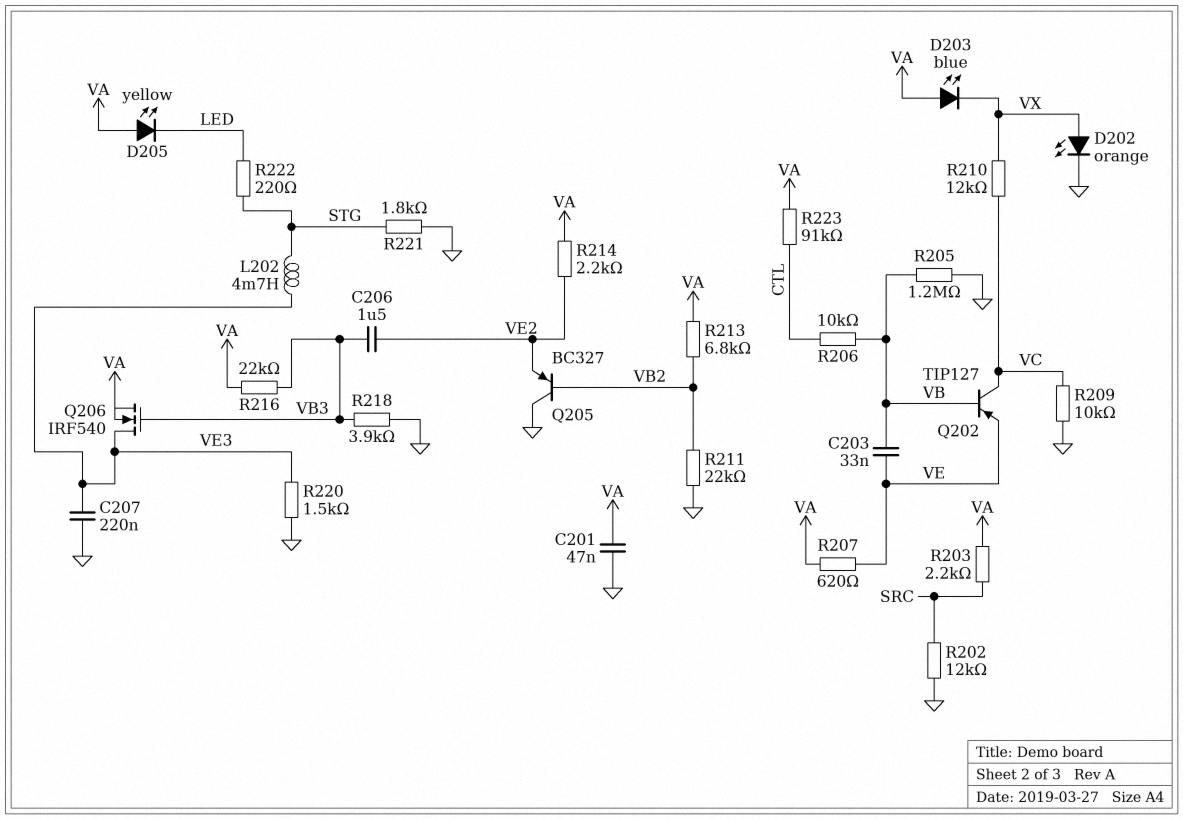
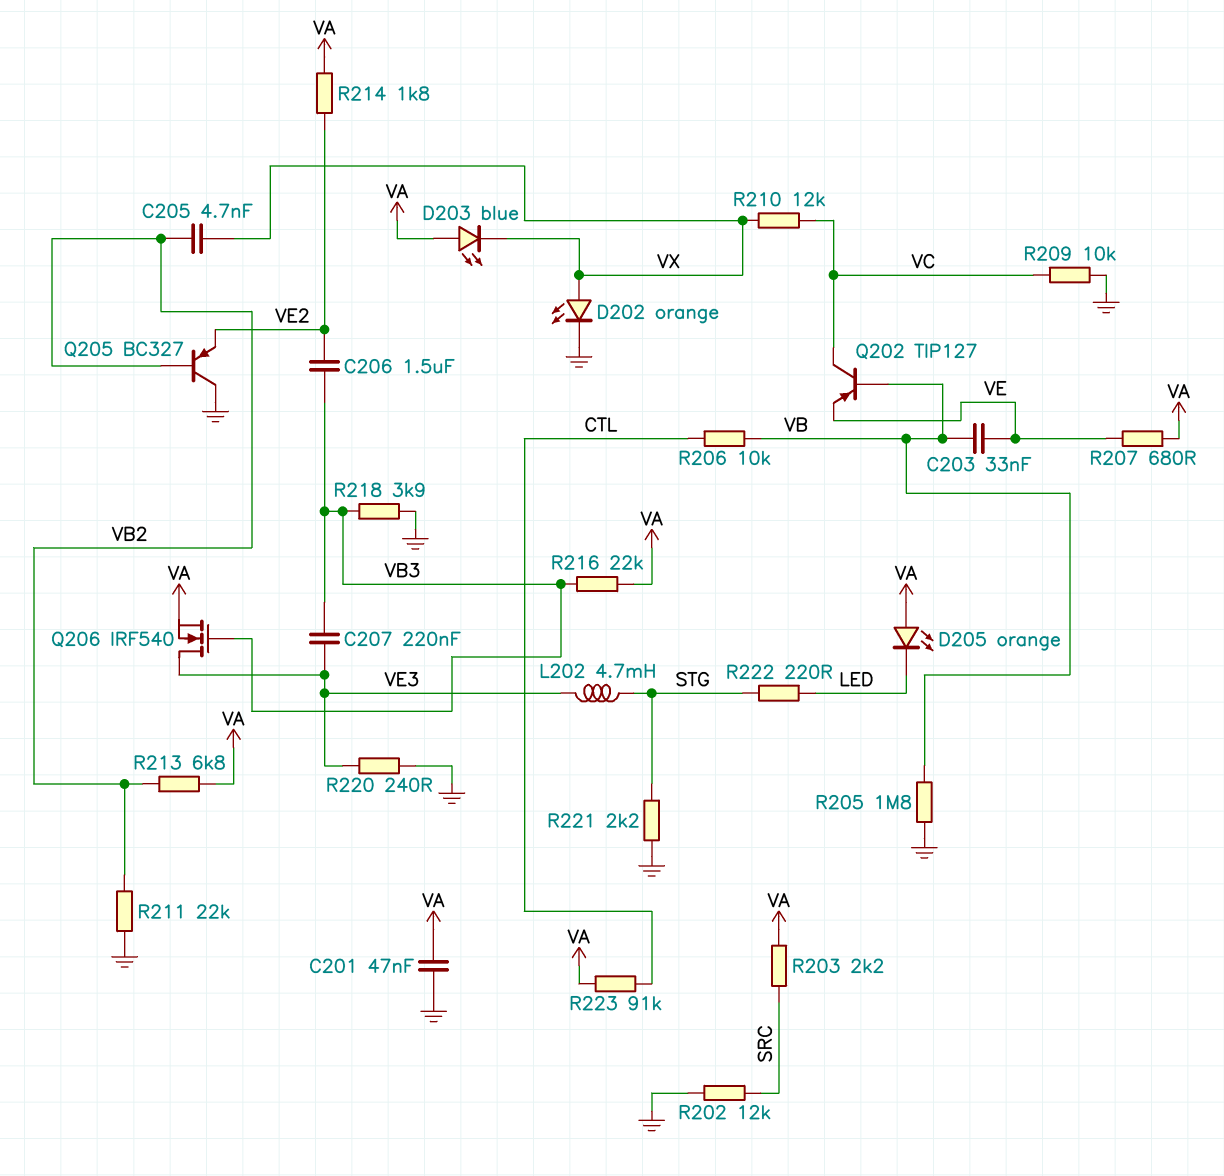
C205: none -> 4.7nF (VB2, VX)
C207: 220nF (GND, VE3) -> 220nF (VB3, VE3)
D205: LED yellow (A VA, K LED) -> LED orange (A VA, K LED)
R205: 1.2M (GND, VB) -> 1.8M (GND, VB)
R207: 620 (VA, VE) -> 680 (VA, VE)
R214: 2.2k (VA, VE2) -> 1.8k (VA, VE2)
R220: 1.5k (GND, VE3) -> 240 (GND, VE3)
R221: 1.8k (GND, STG) -> 2.2k (GND, STG)

